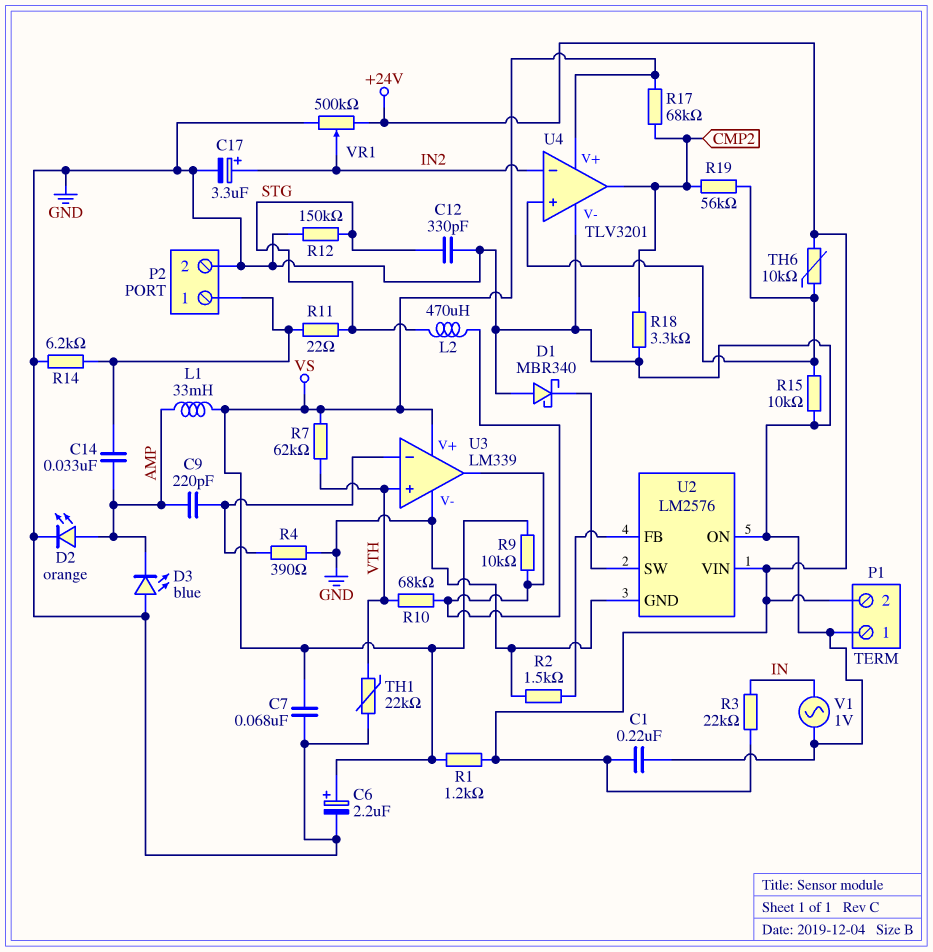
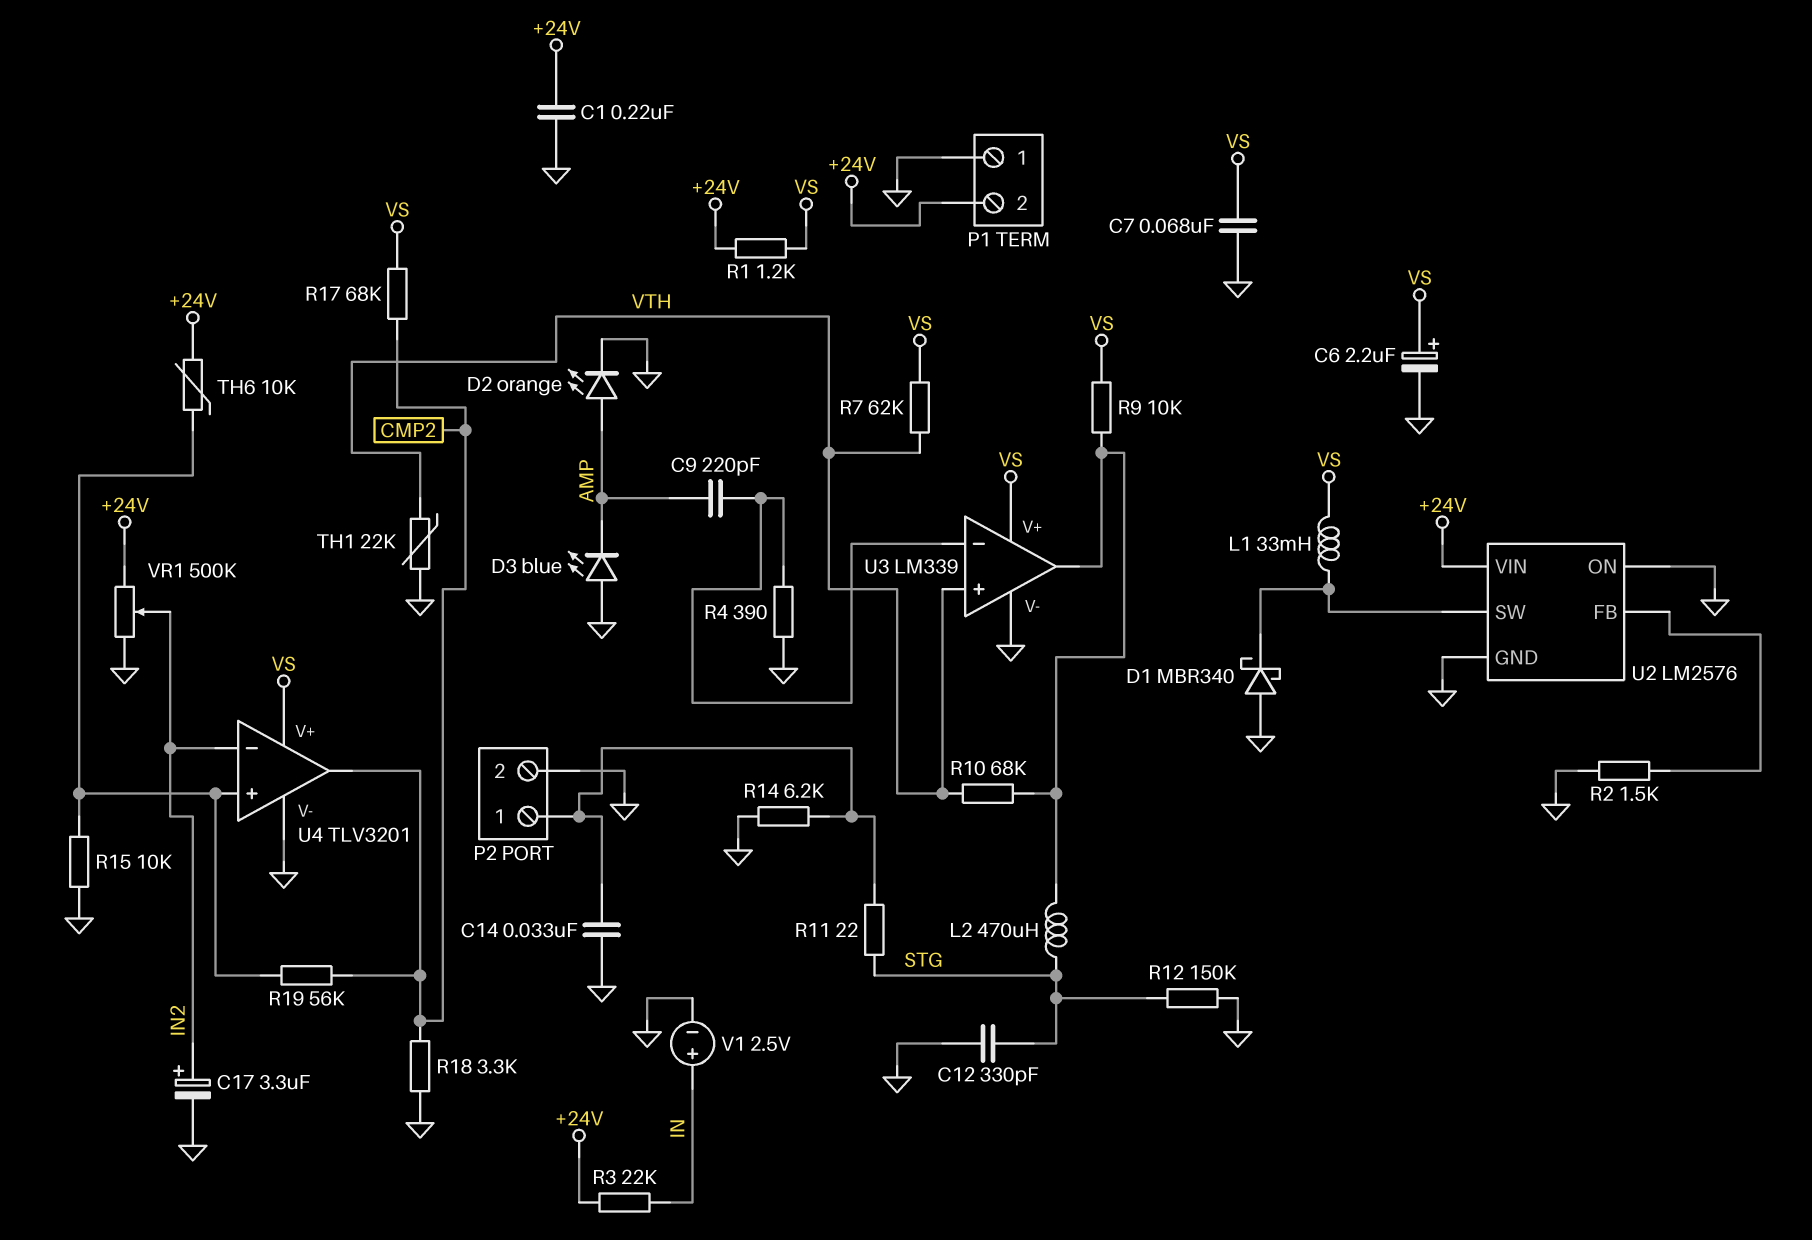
C14: 33nF (AMP, P2/1) -> 33nF (GND, P2/1)
L1: 33mH (AMP, VS) -> 33mH (U2/SW, VS)
V1: AC 1V (GND, IN) -> 2.5V (plus IN, minus GND)

